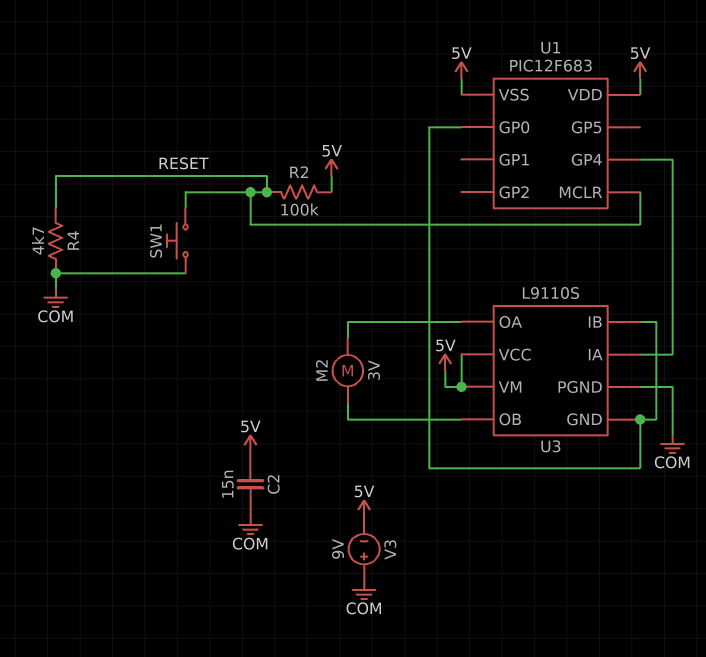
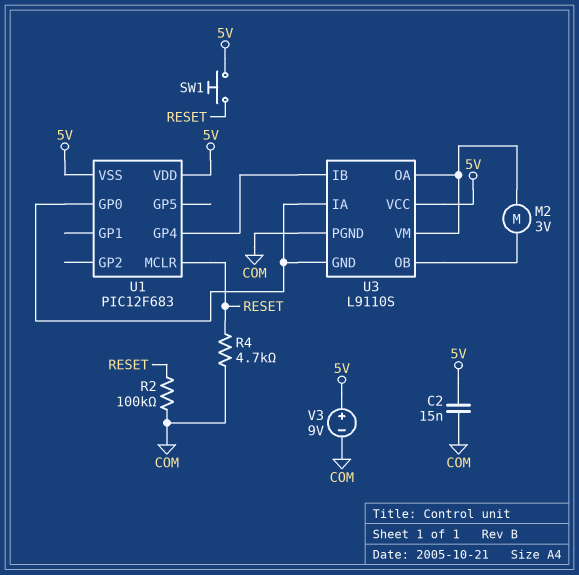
R2: 100k (5V, RESET) -> 100k (COM, RESET)
SW1: button (COM, RESET) -> button (5V, RESET)
U3 pin IA: U1/GP4 -> U1/GP0
U3 pin IB: U1/GP0 -> U1/GP4
U3 pin VM: 5V -> U3/OA
V3: 9V (plus COM, minus 5V) -> 9V (plus 5V, minus COM)

